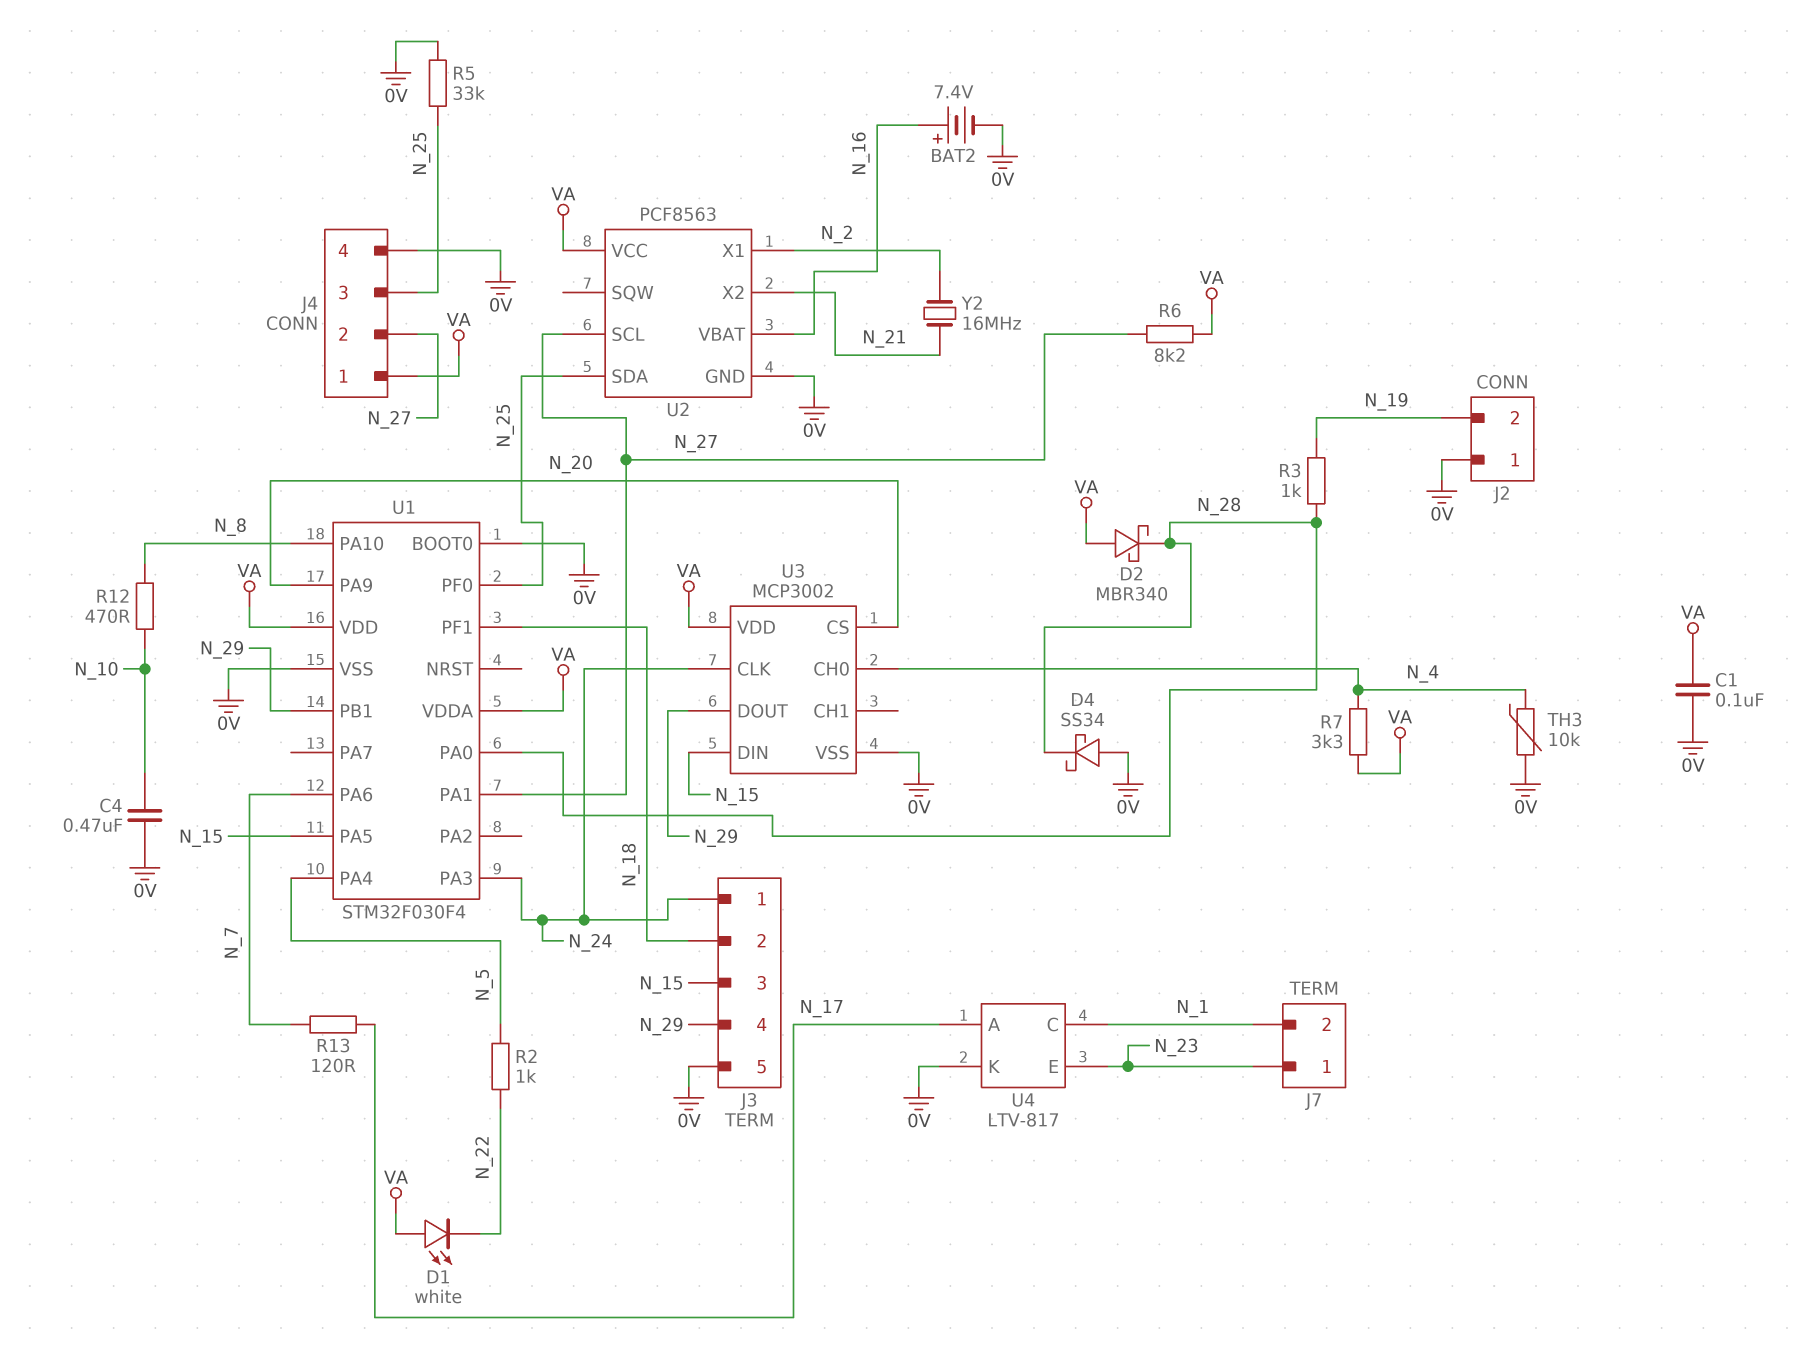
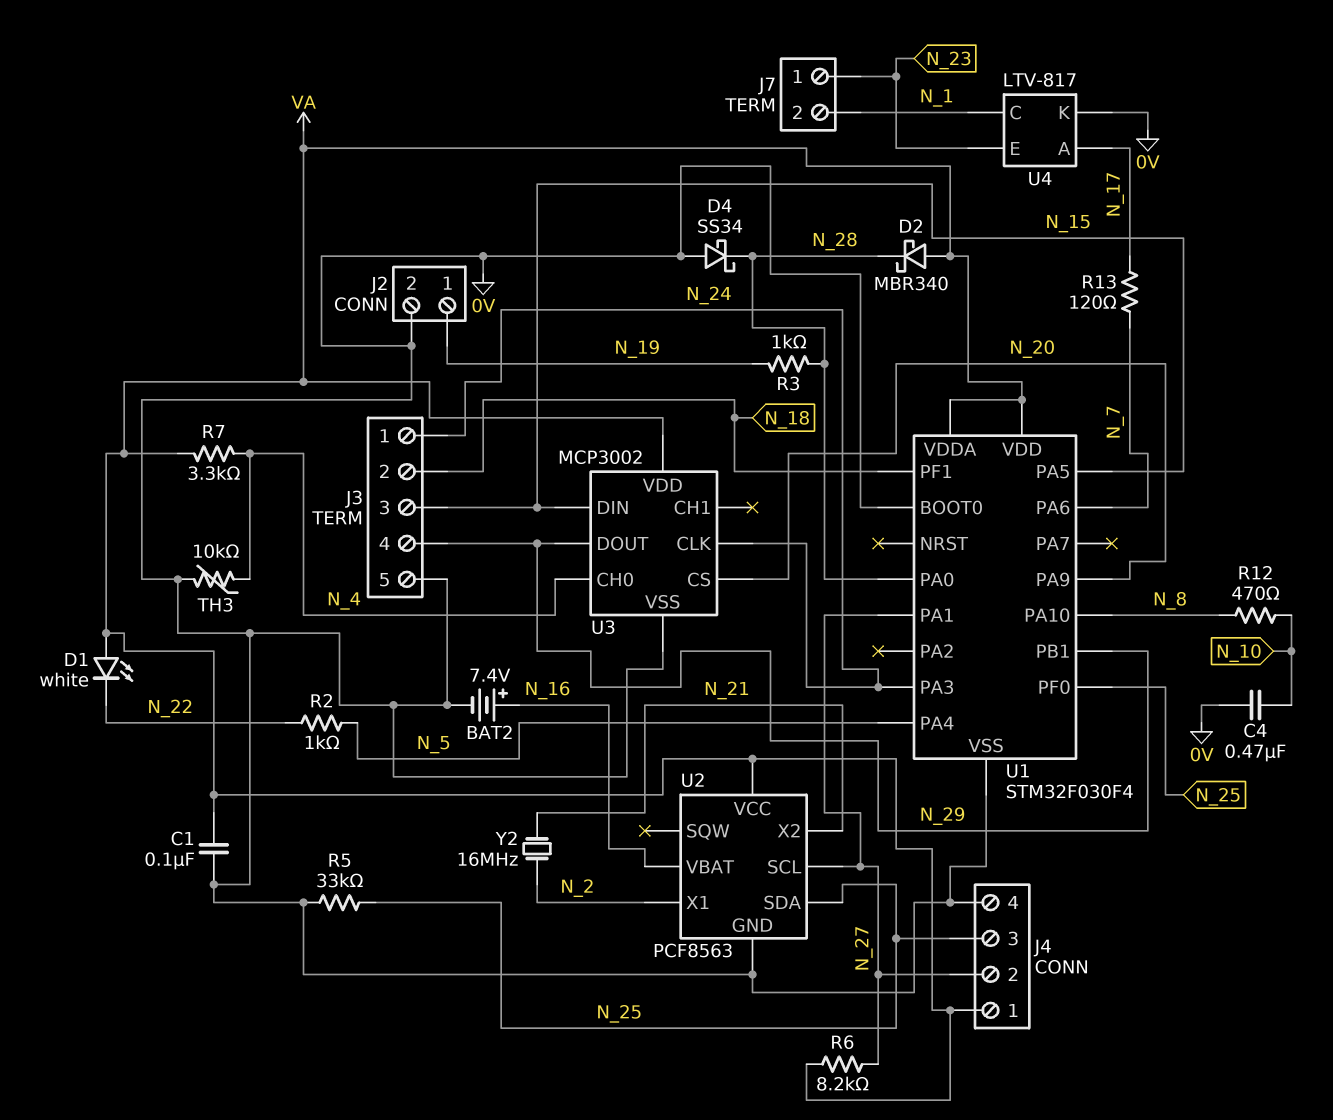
J2 pin 1: 0V -> N_19
J2 pin 2: N_19 -> 0V

